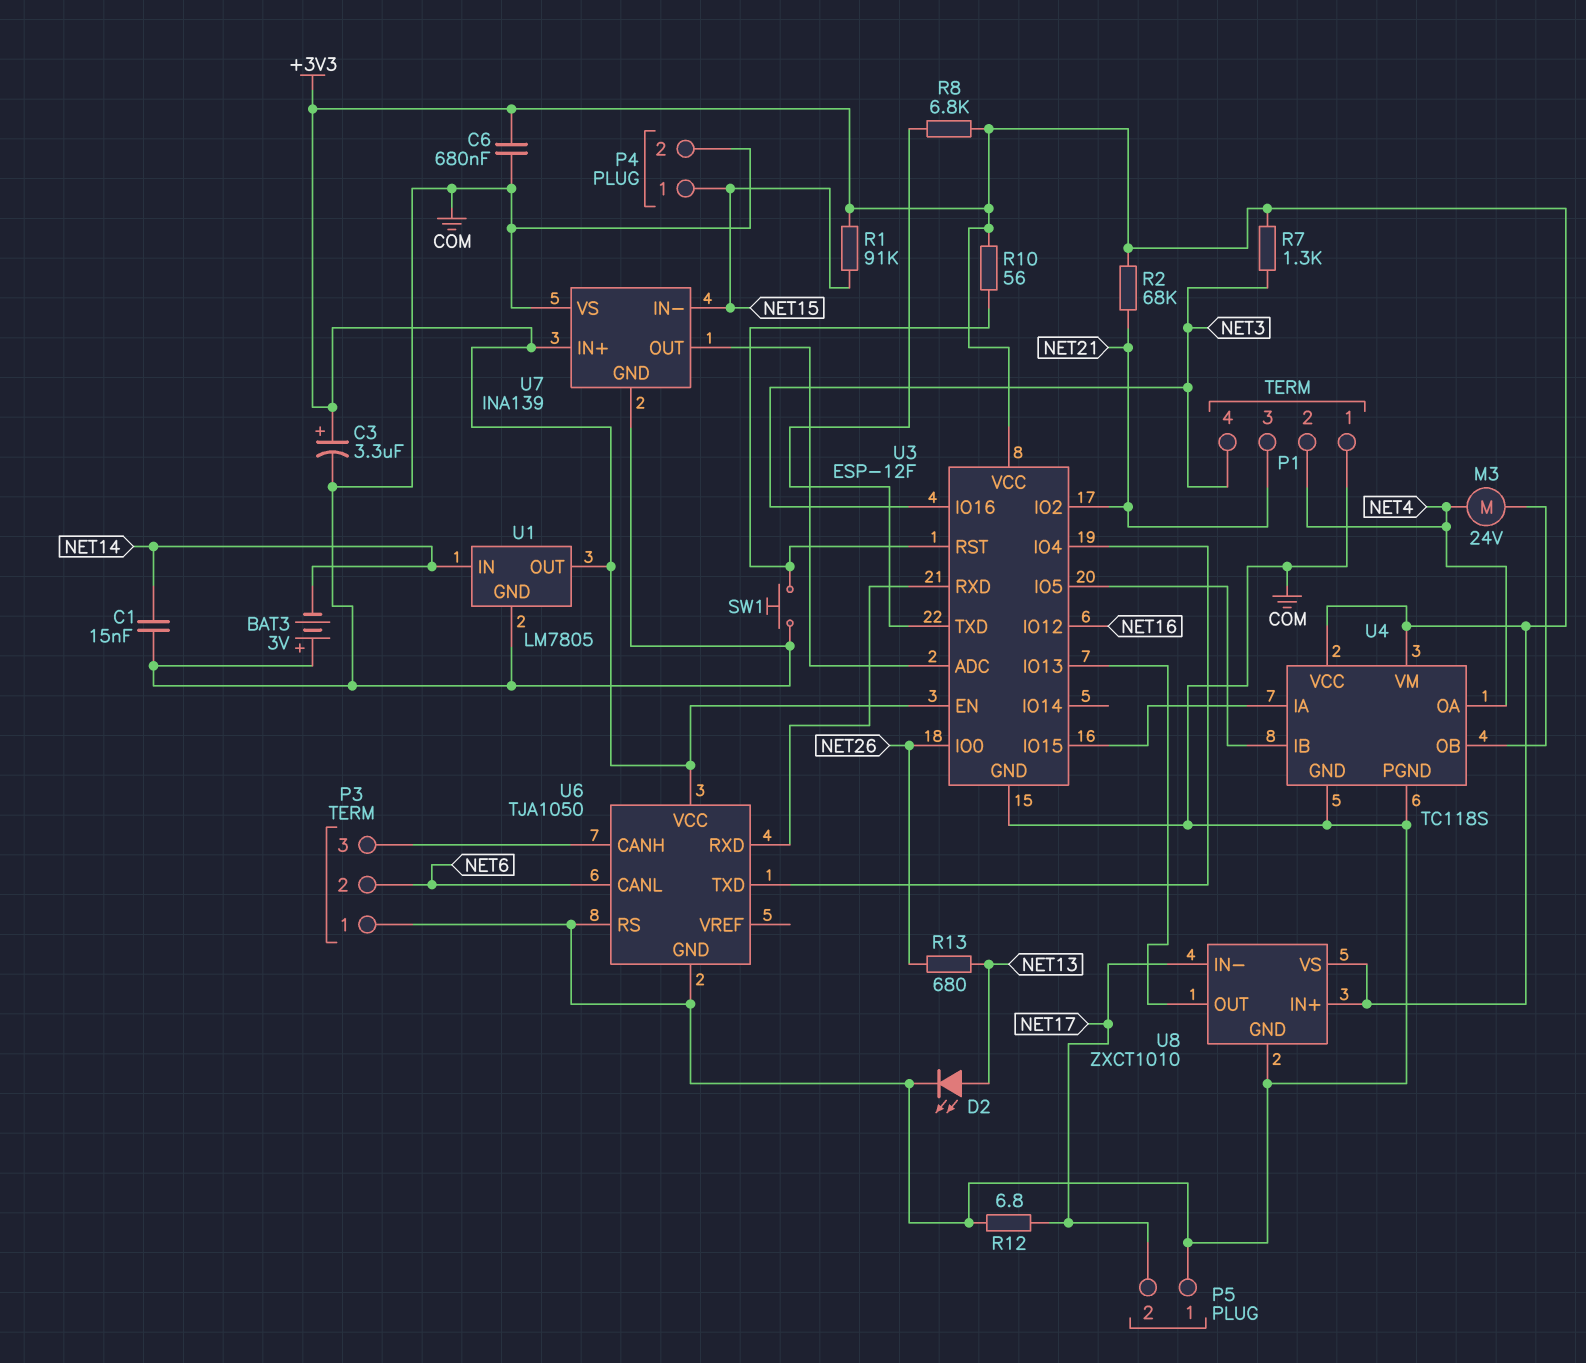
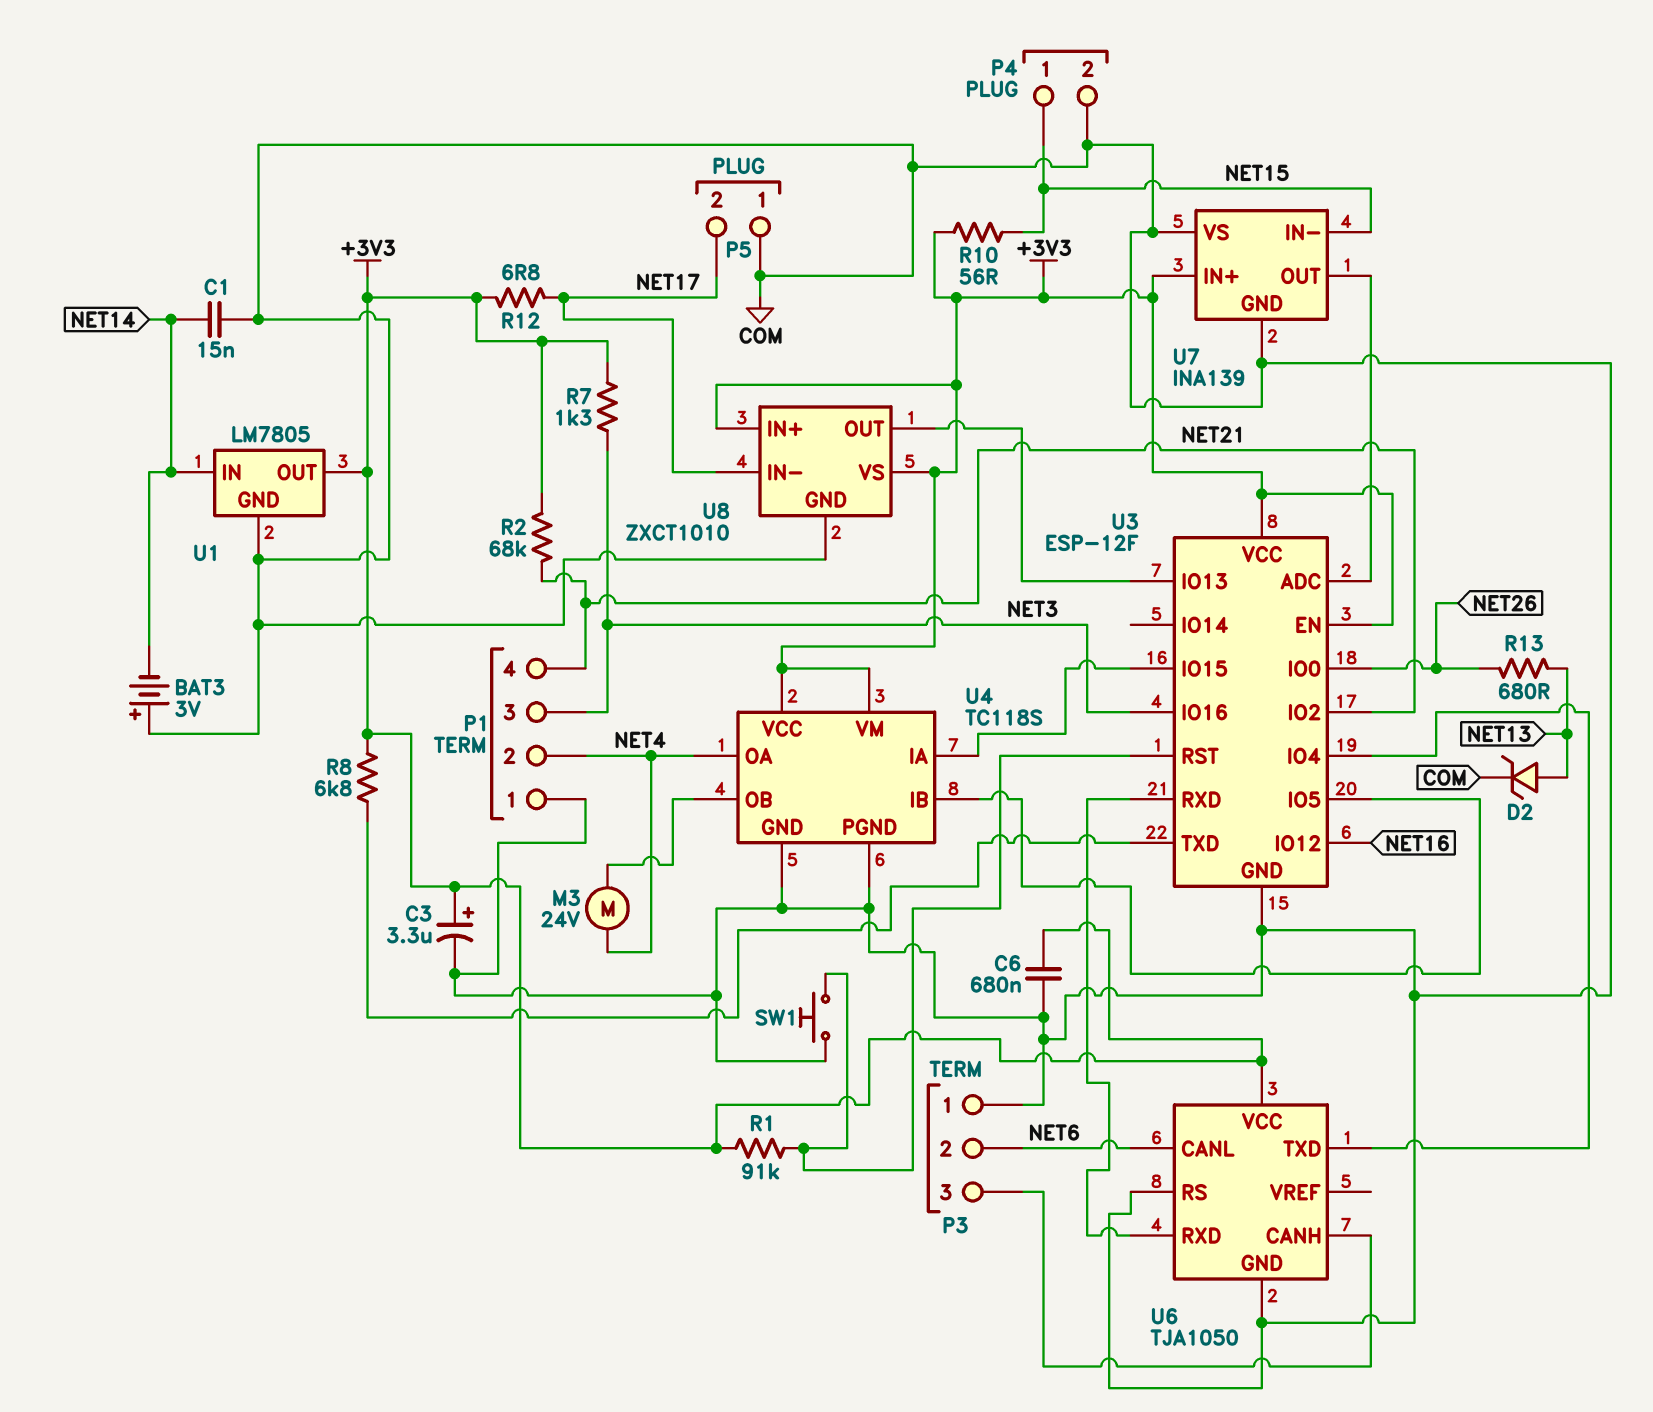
D2: LED (A NET13, K COM) -> zener (A NET13, K COM)
P1 pin 3: NET21 -> NET3
P1 pin 4: NET3 -> NET21
R1: 91k (+3V3, NET15) -> 91k (+3V3, U3/RST)
R10: 56 (+3V3, U3/RST) -> 56 (+3V3, NET15)
R12: 6.8 (COM, NET17) -> 6.8 (+3V3, NET17)

